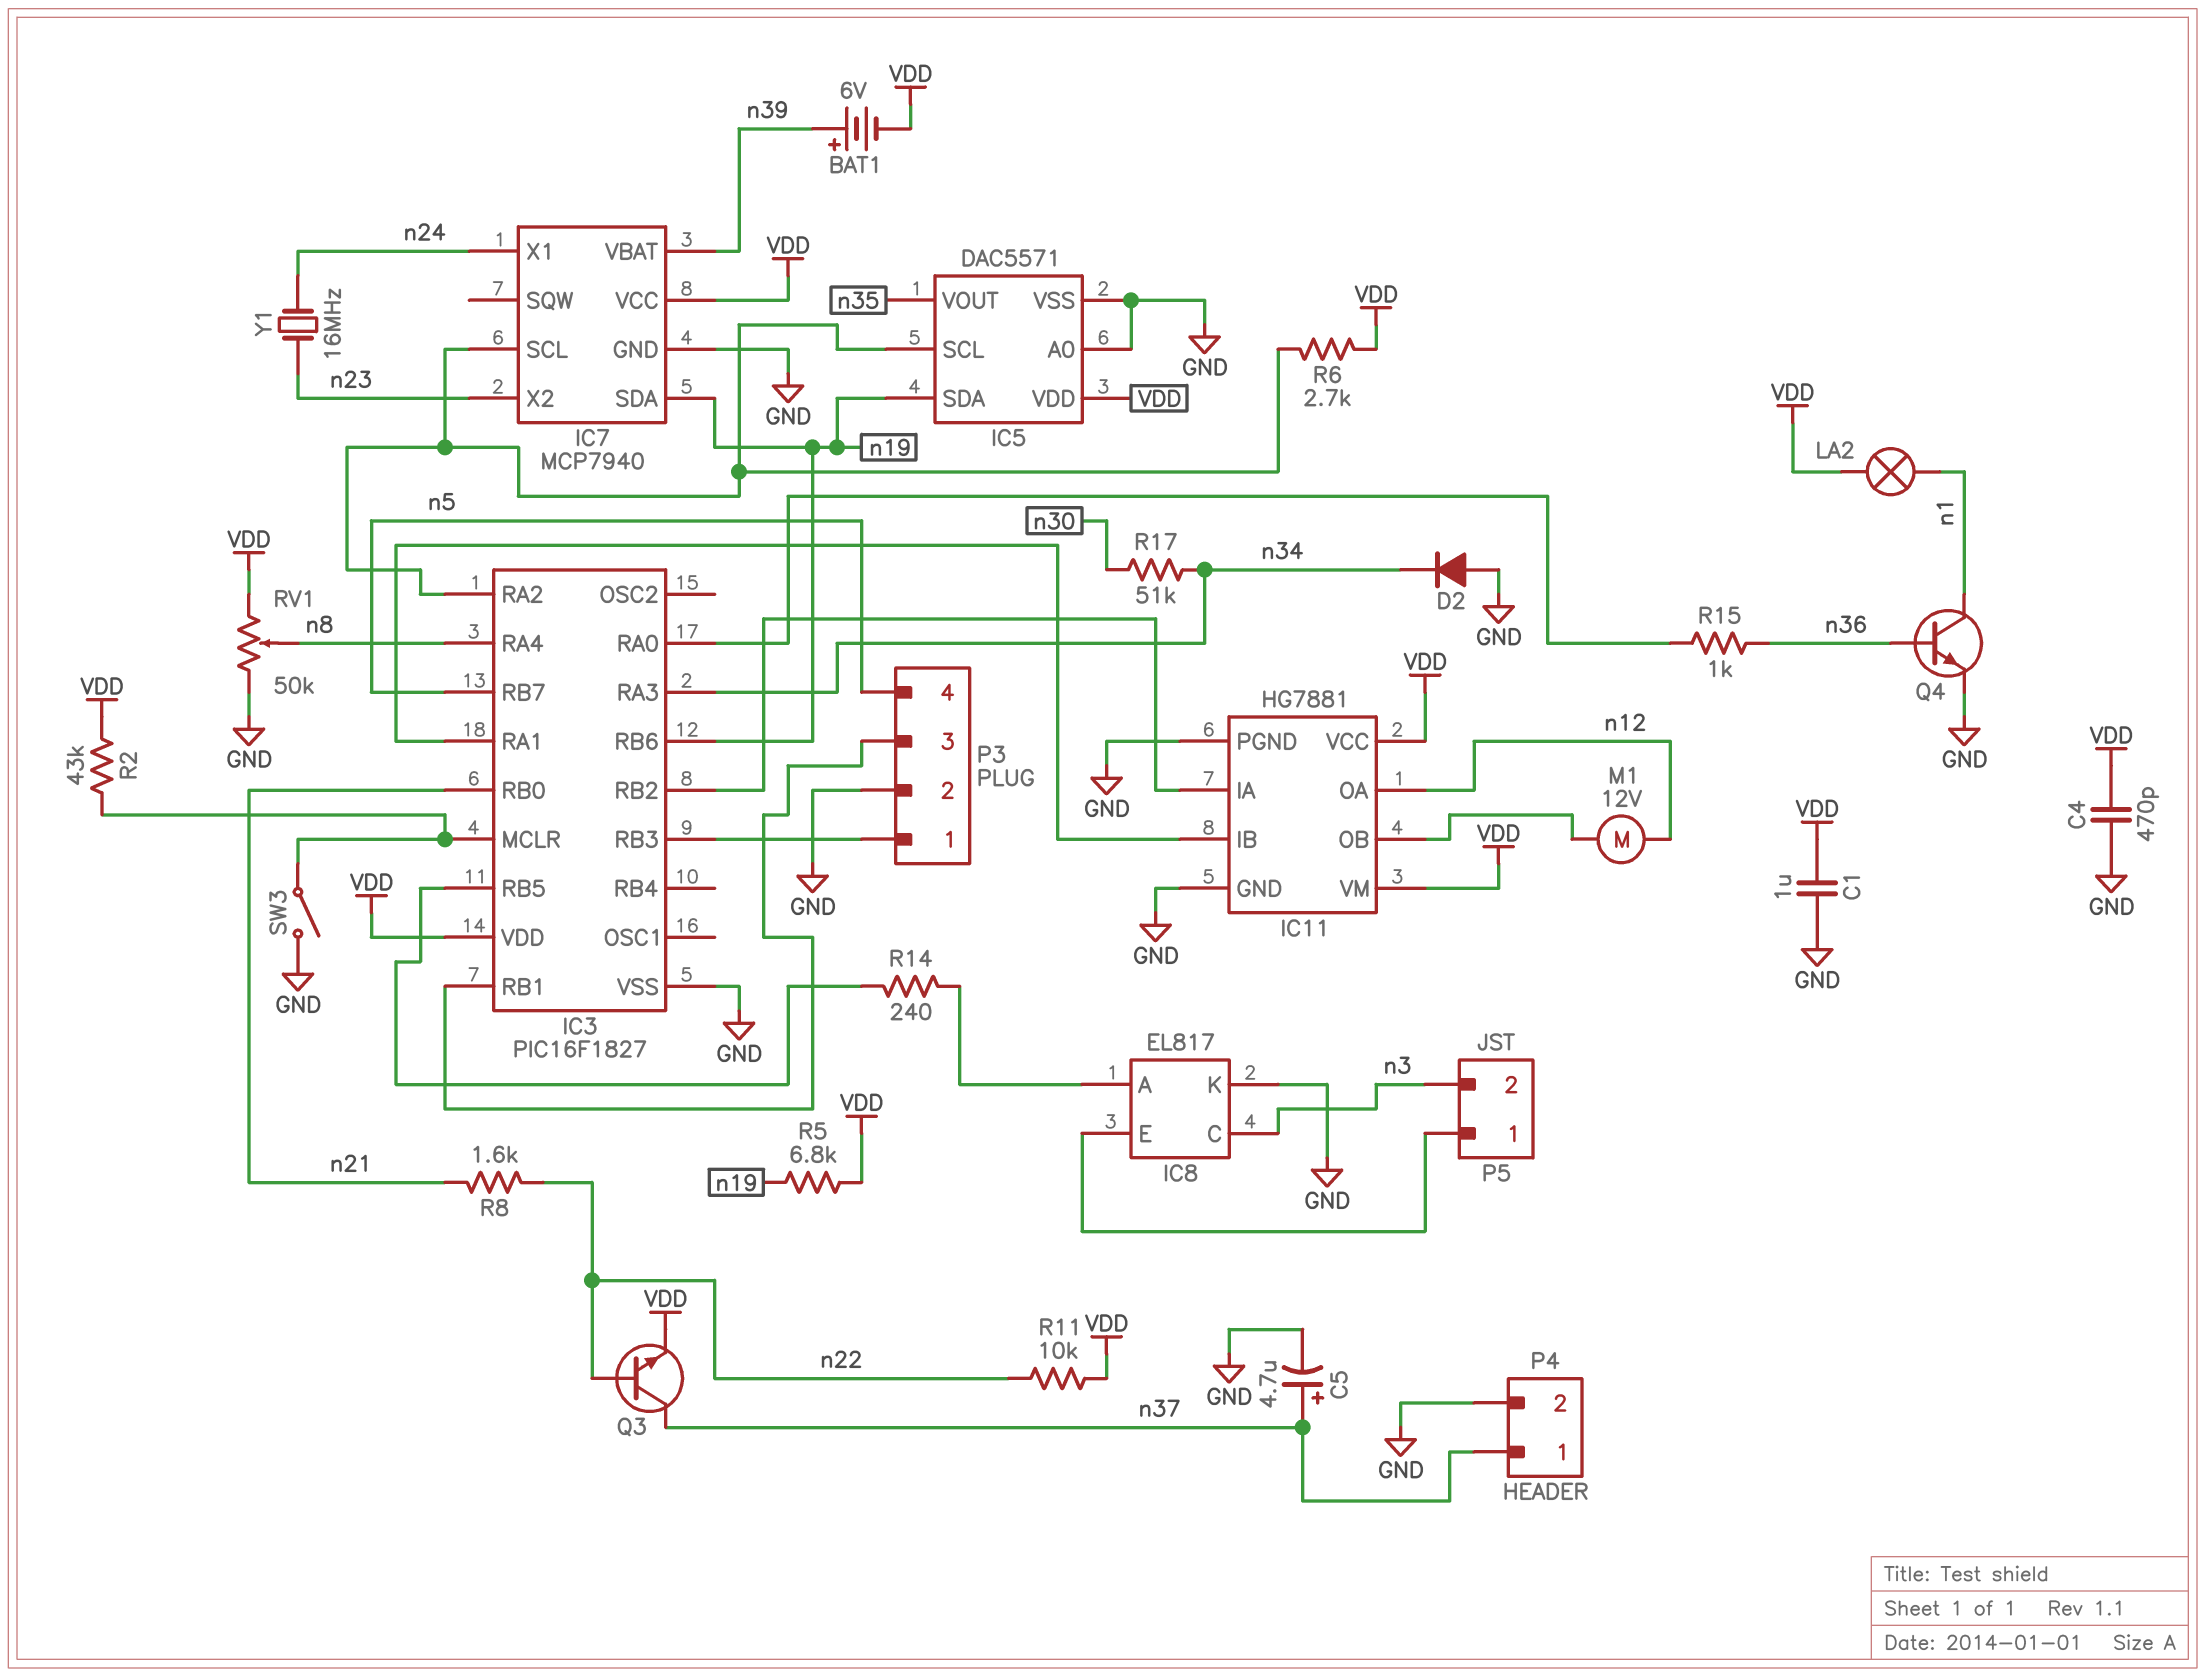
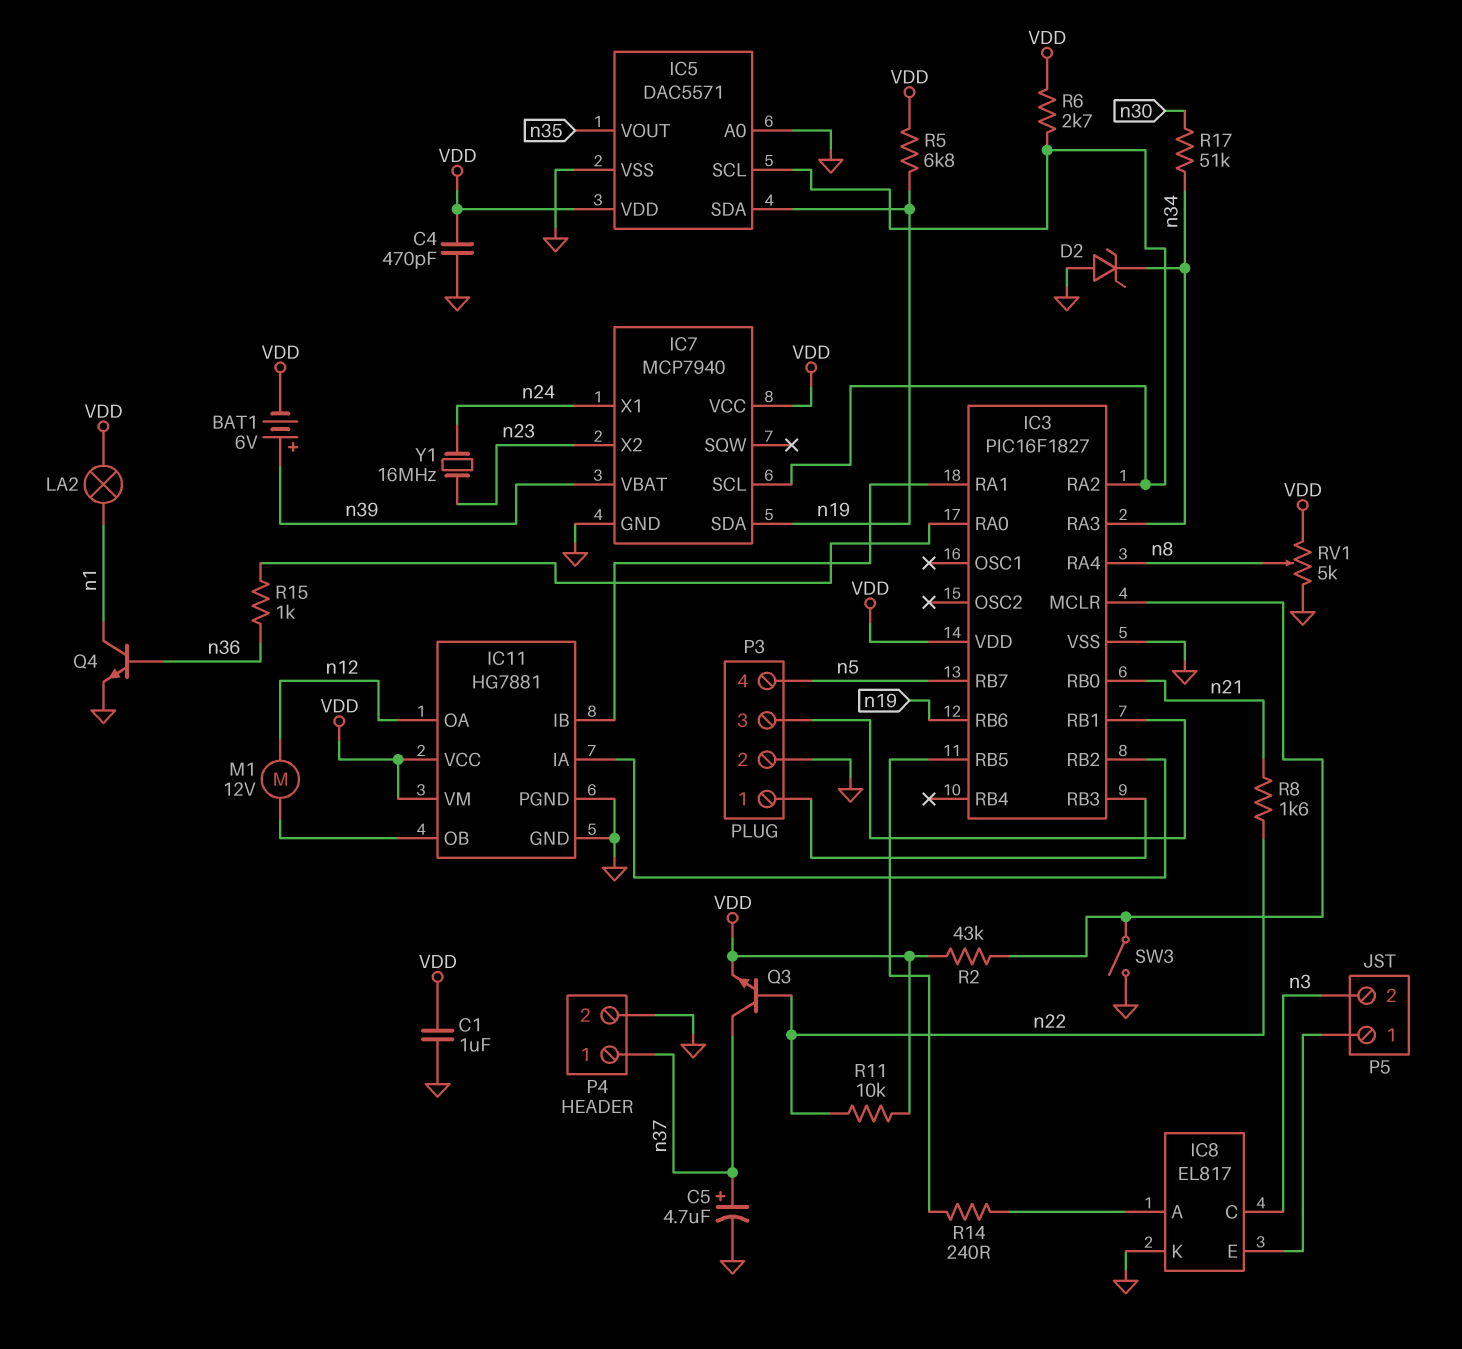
D2: diode (A GND, K n34) -> zener (A GND, K n34)
RV1: 50k (GND, VDD, wiper n8) -> 5k (GND, VDD, wiper n8)

